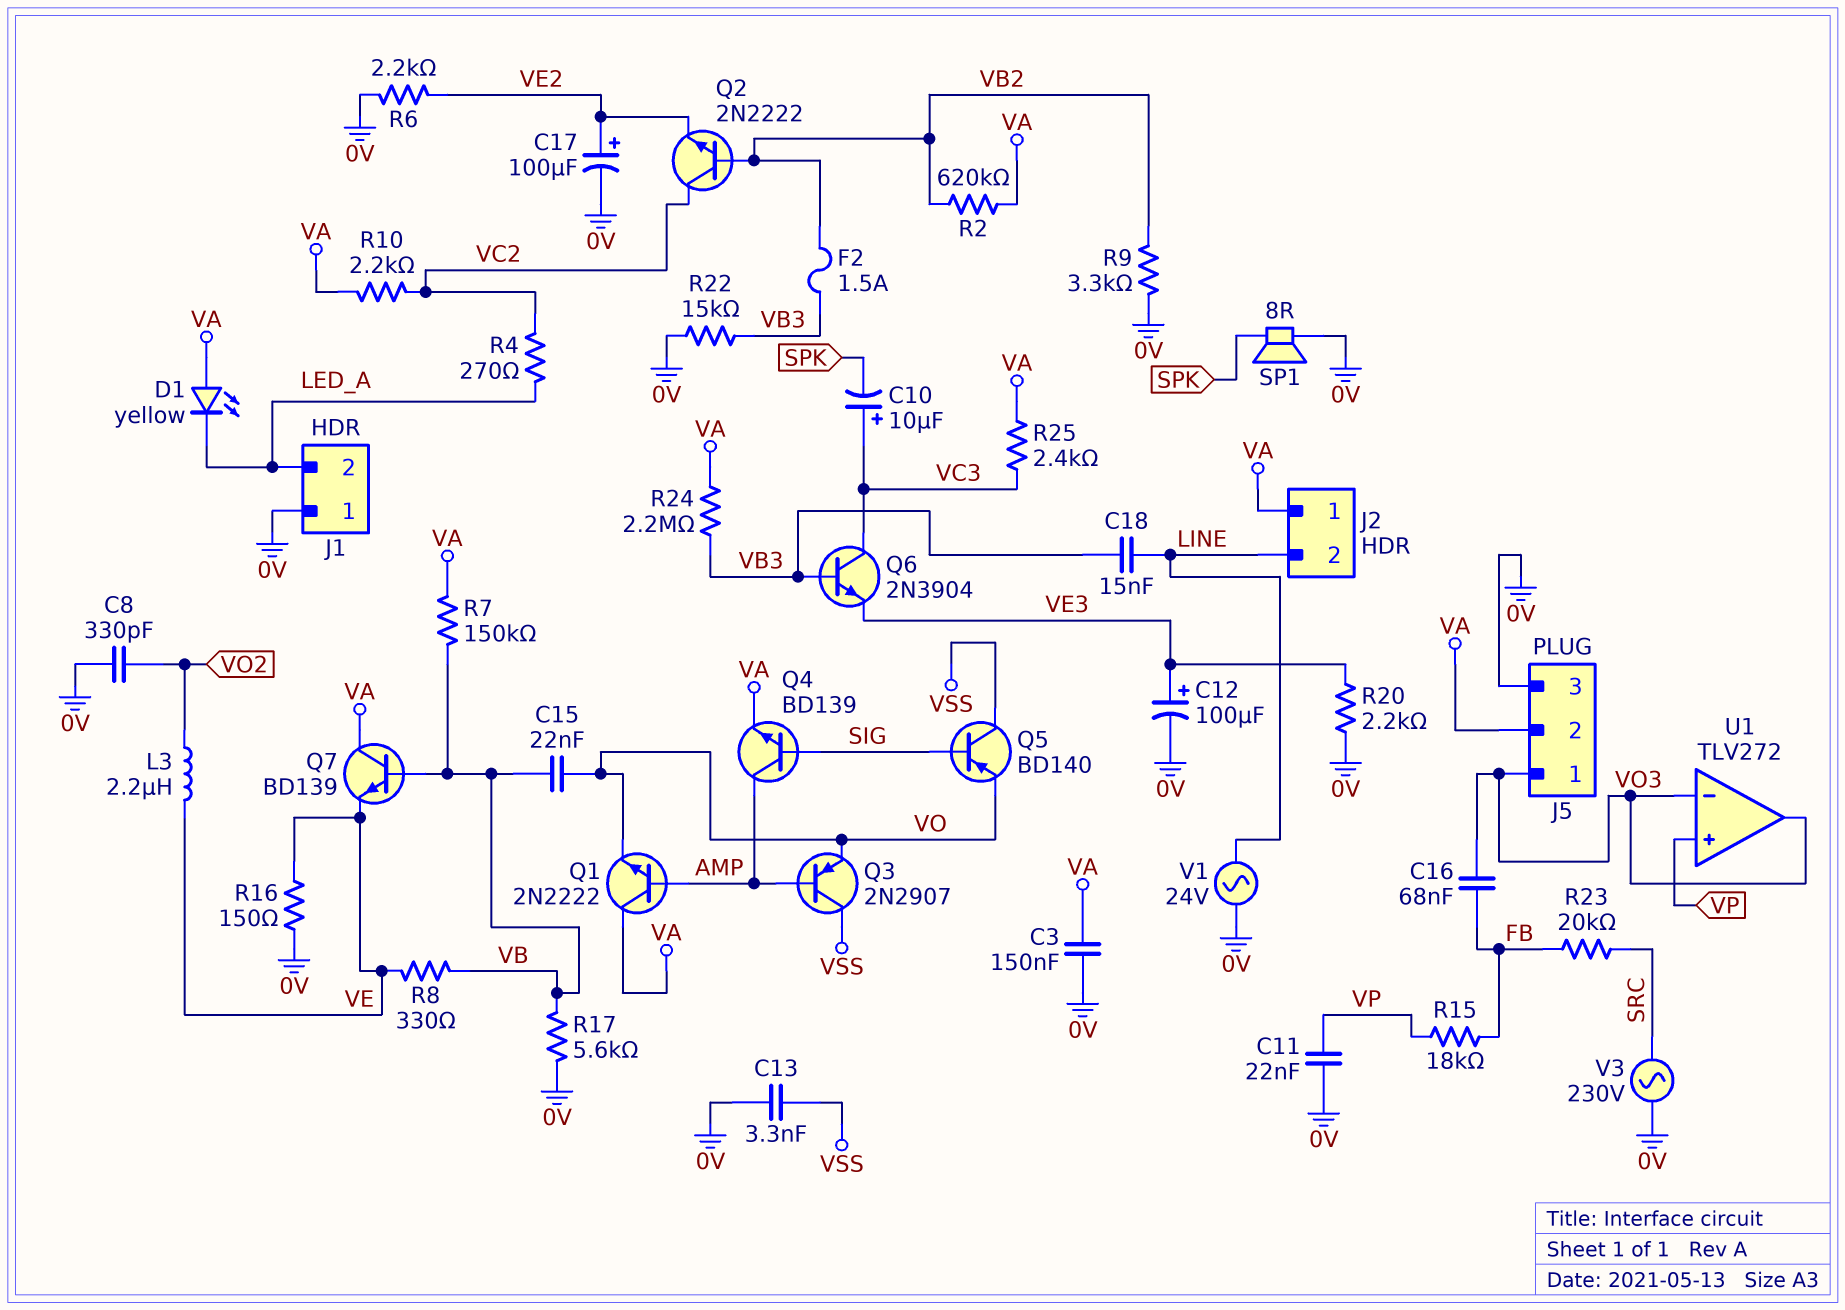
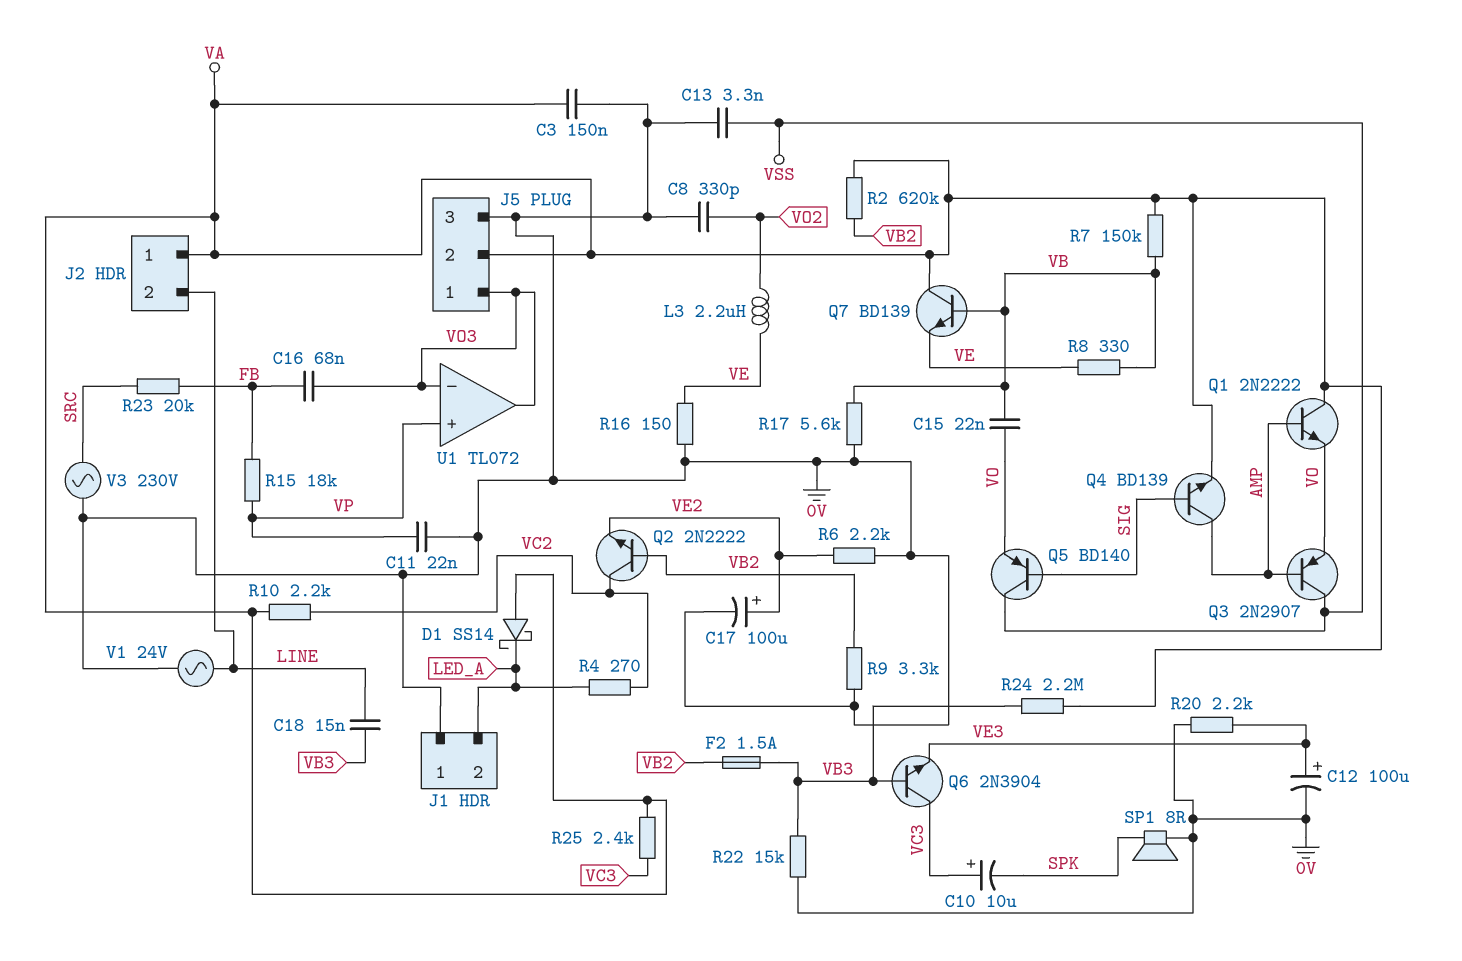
D1: LED yellow (A VA, K LED_A) -> schottky SS14 (A VA, K LED_A)
U1: TLV272 -> TL072

